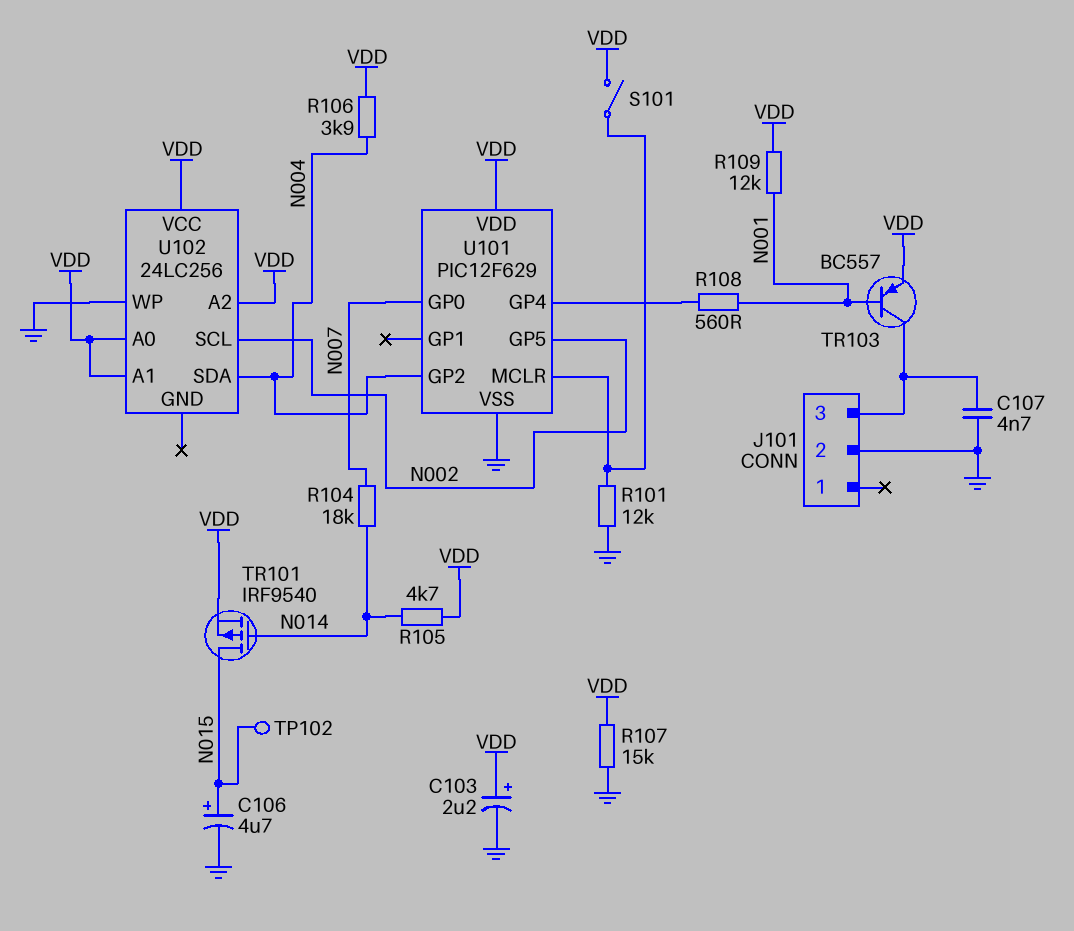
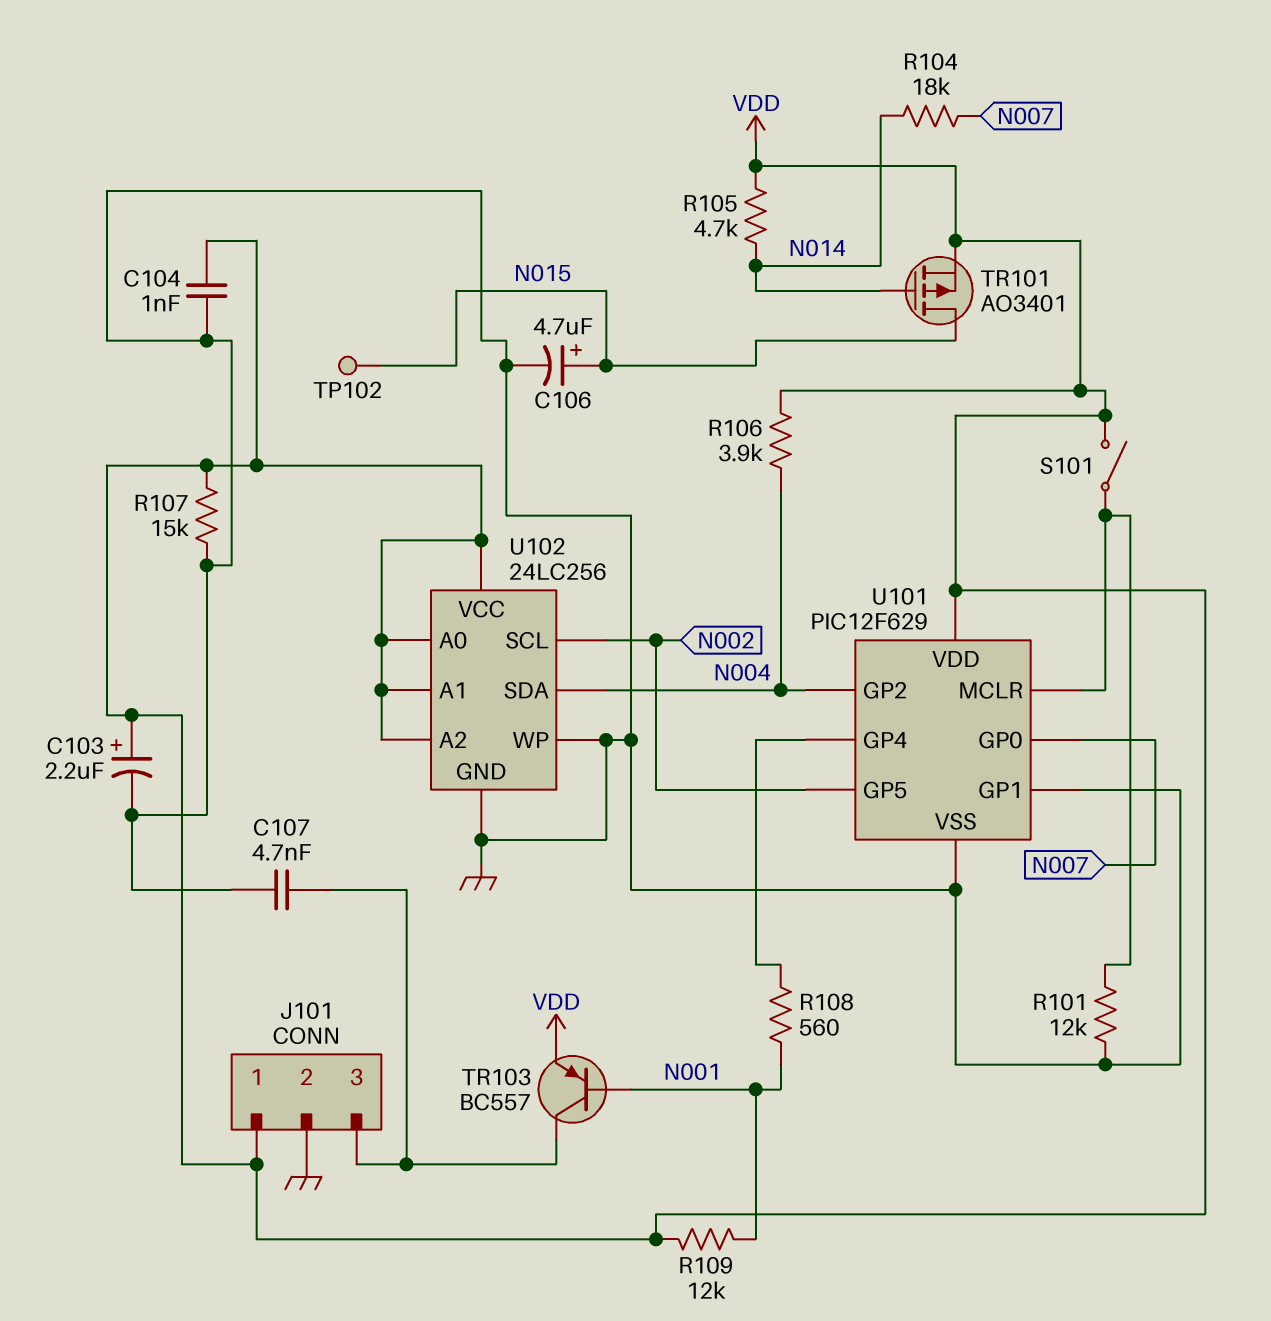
C104: none -> 1nF (GND, VDD)
J101 pin 1: none -> VDD
TR101: PMOS IRF9540 (G N014, D N015, S VDD) -> PMOS AO3401 (G N014, D N015, S VDD)
U101 pin GP1: none -> GND
U102 pin GND: none -> GND

